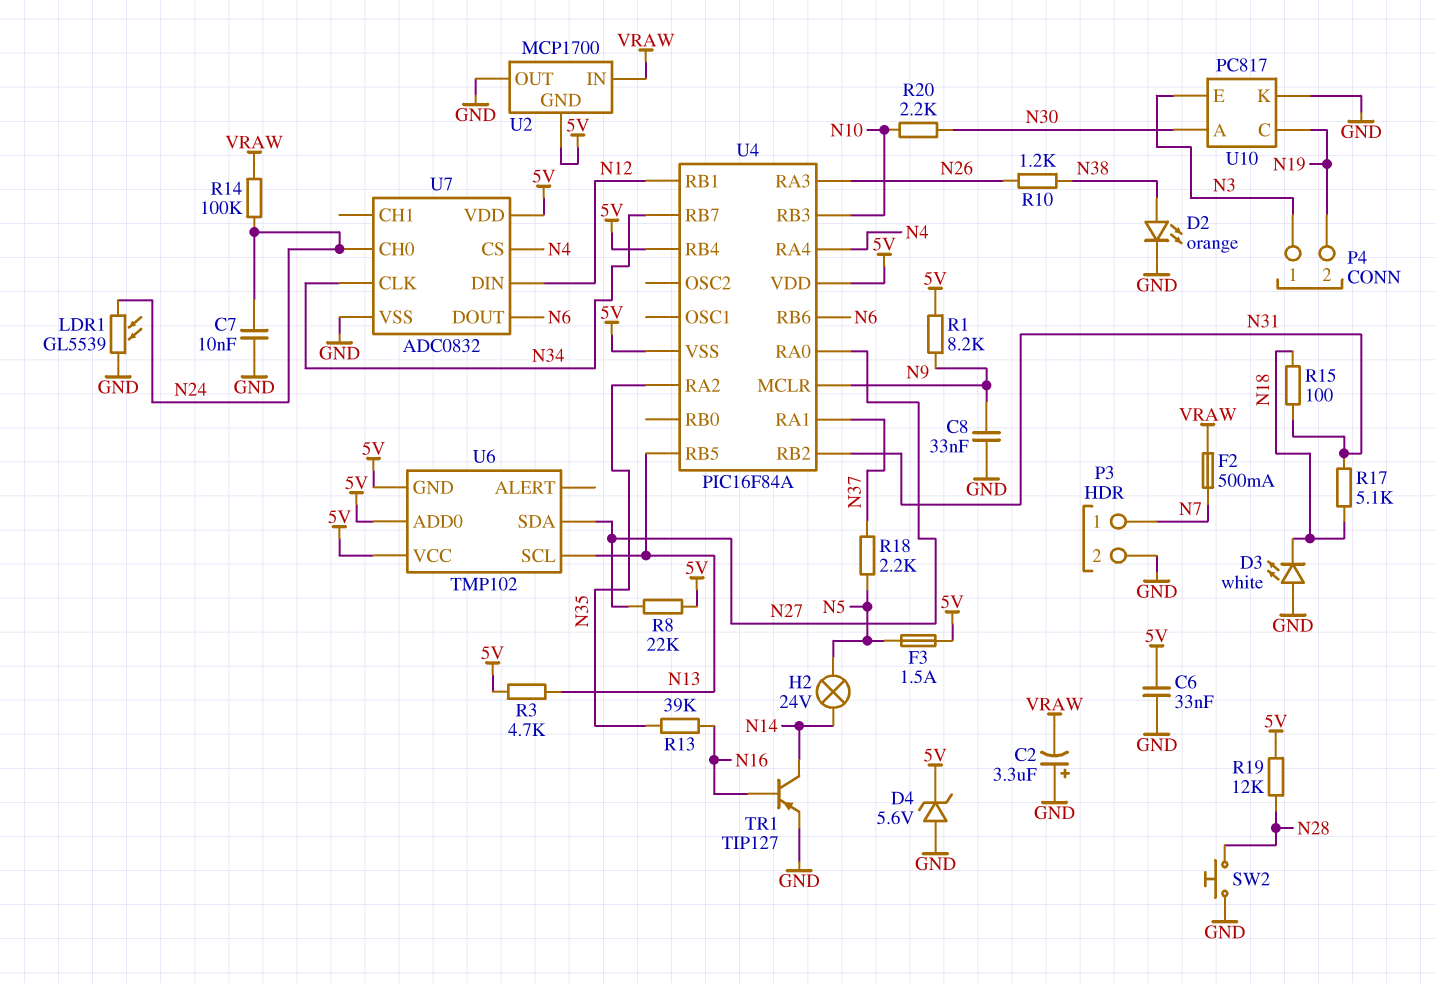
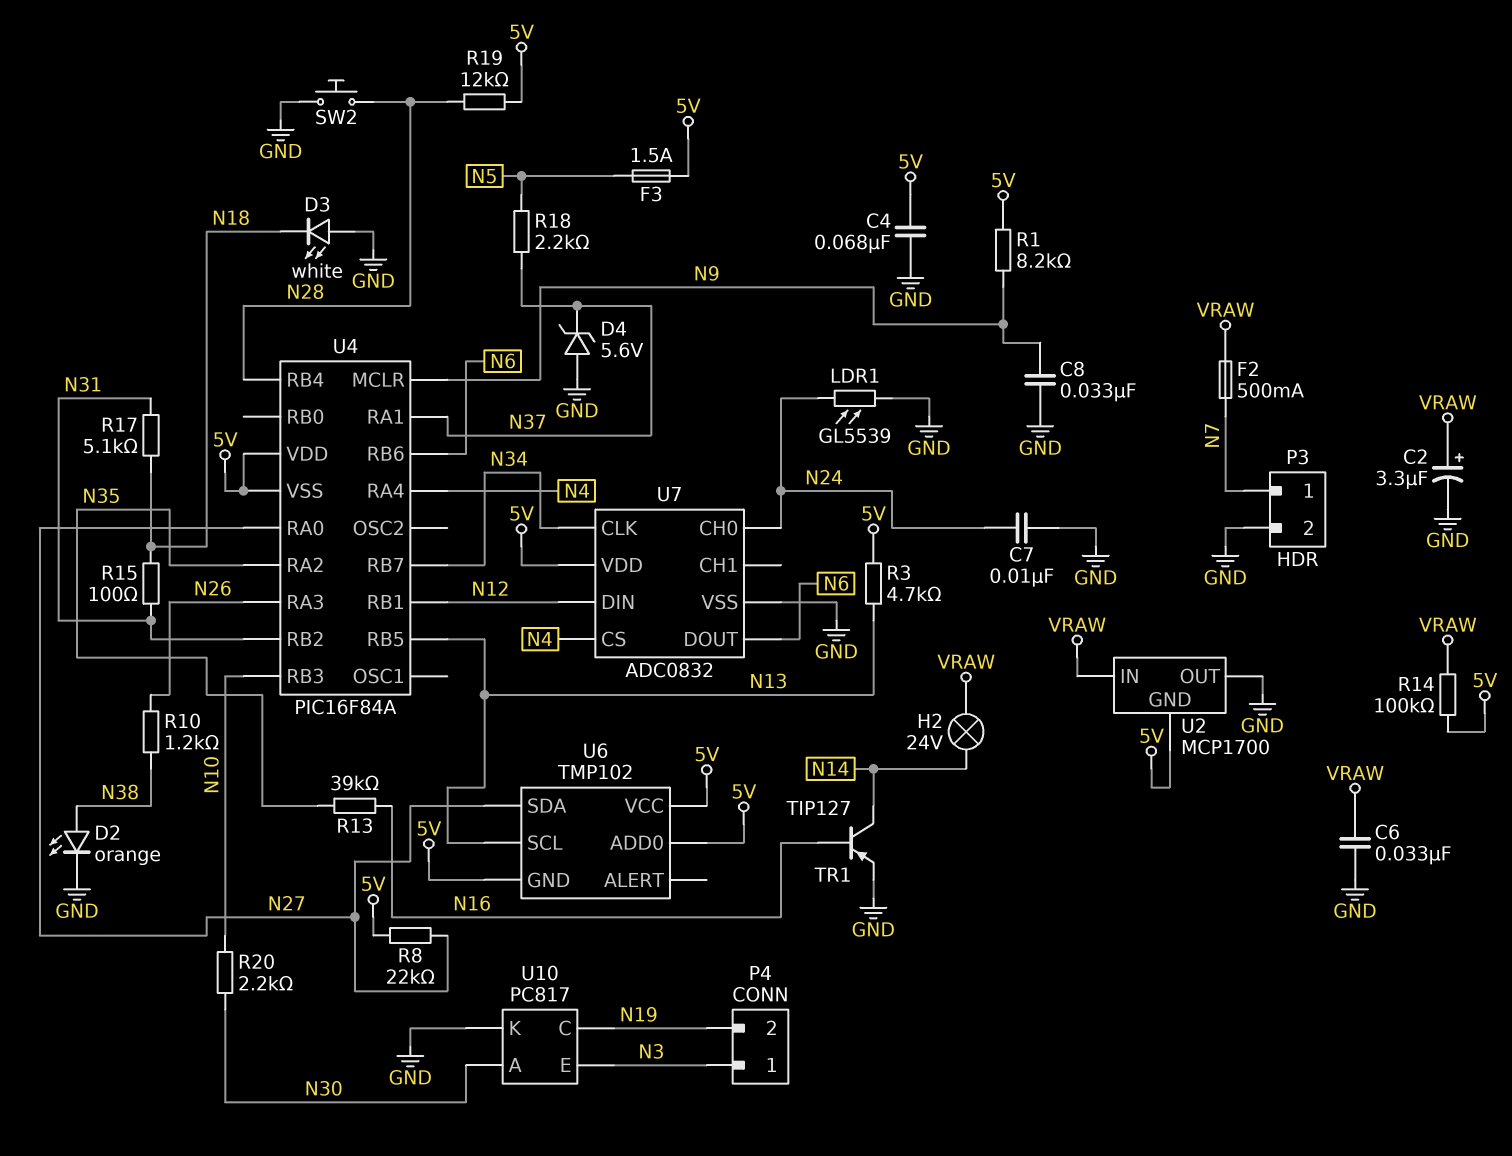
C2: 3.3uF (plus GND, minus VRAW) -> 3.3uF (plus VRAW, minus GND)
C4: none -> 68nF (5V, GND)
C6: 33nF (5V, GND) -> 33nF (GND, VRAW)
D4: zener 5.6V (A GND, K 5V) -> zener 5.6V (A GND, K N37)
H2: lamp 24V (N5, N14) -> lamp 24V (N14, VRAW)
R14: 100k (N24, VRAW) -> 100k (5V, VRAW)
U4 pin RB4: 5V -> N28

